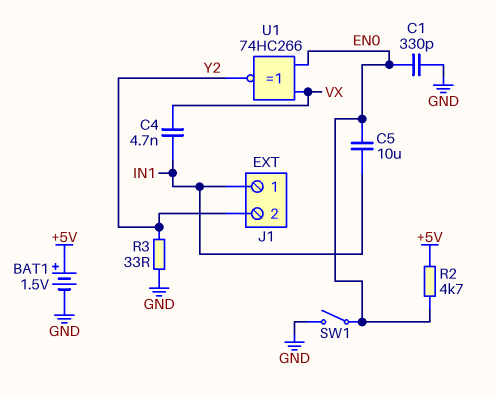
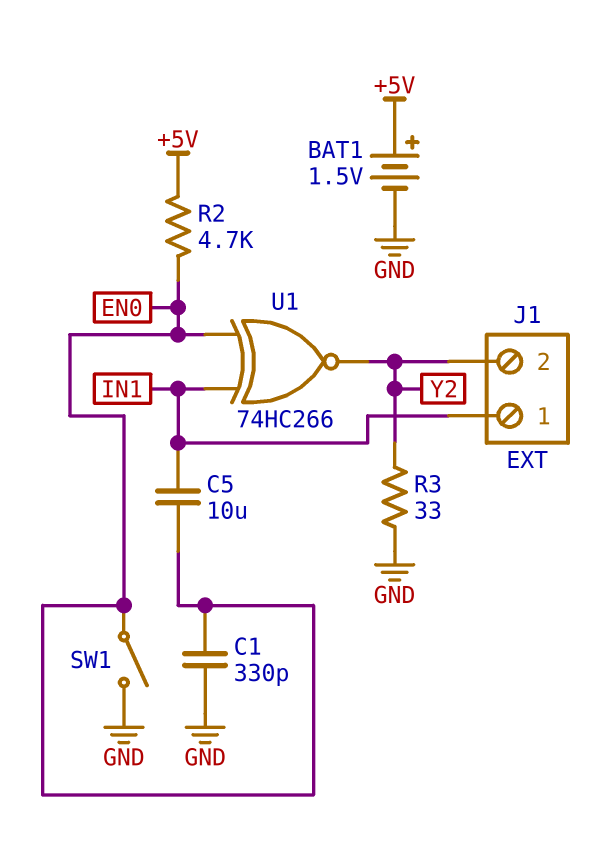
C4: 4.7nF (IN1, VX) -> none
U1: XNOR 74HC266 (in EN0, in VX, out Y2) -> XNOR 74HC266 (in EN0, in IN1, out Y2)

